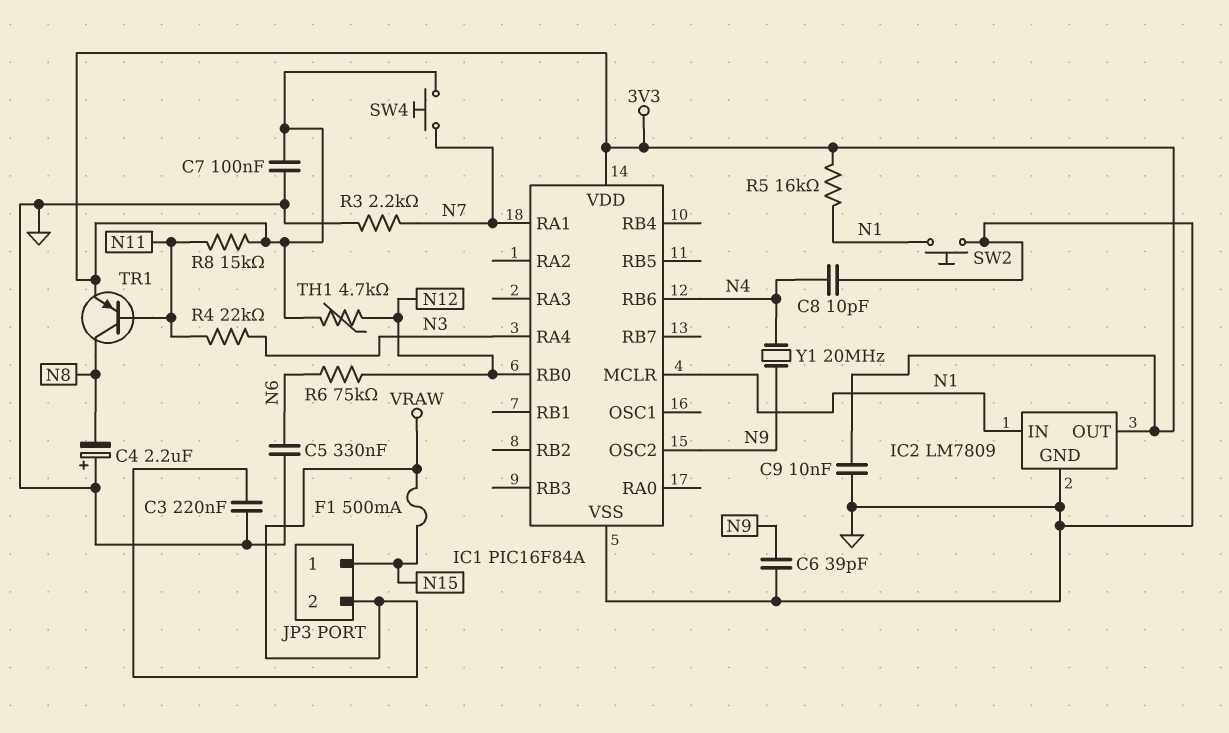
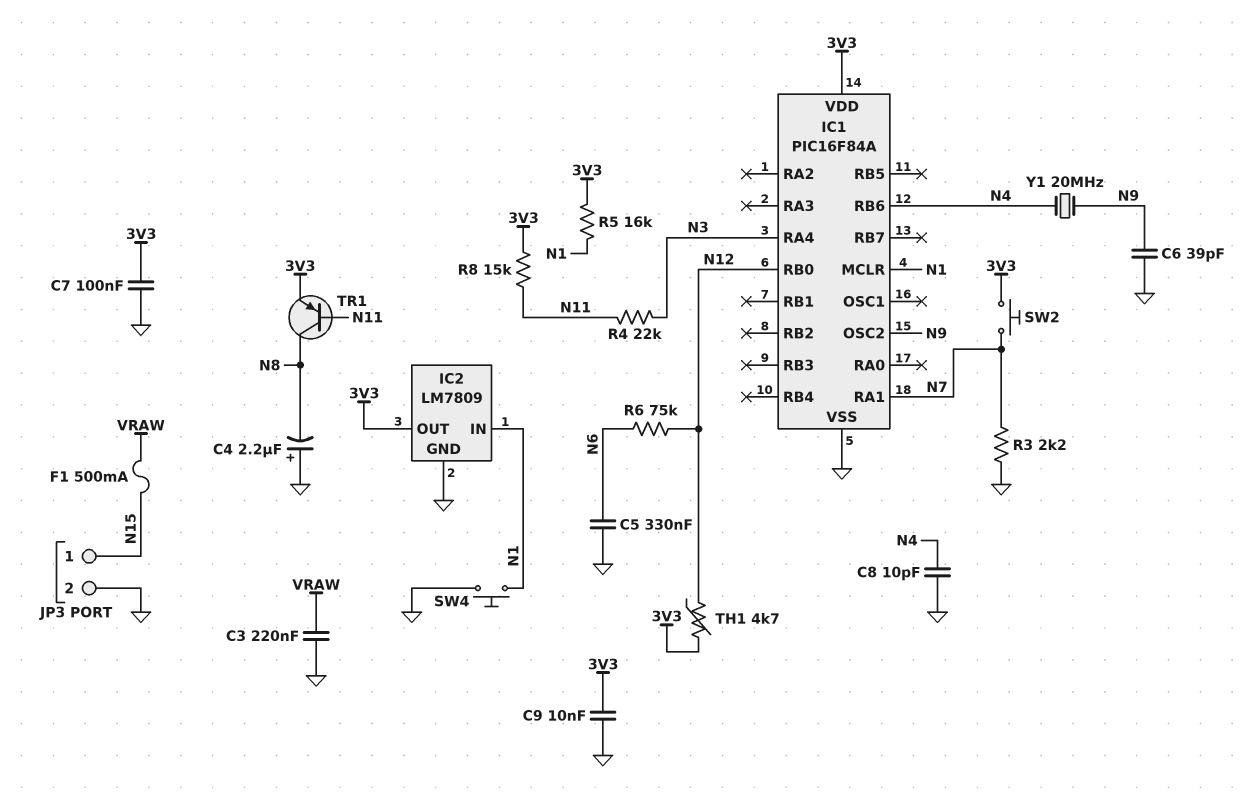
JP3 pin 2: VRAW -> GND
SW2: button (GND, N1) -> button (3V3, N7)
SW4: button (3V3, N7) -> button (GND, N1)

